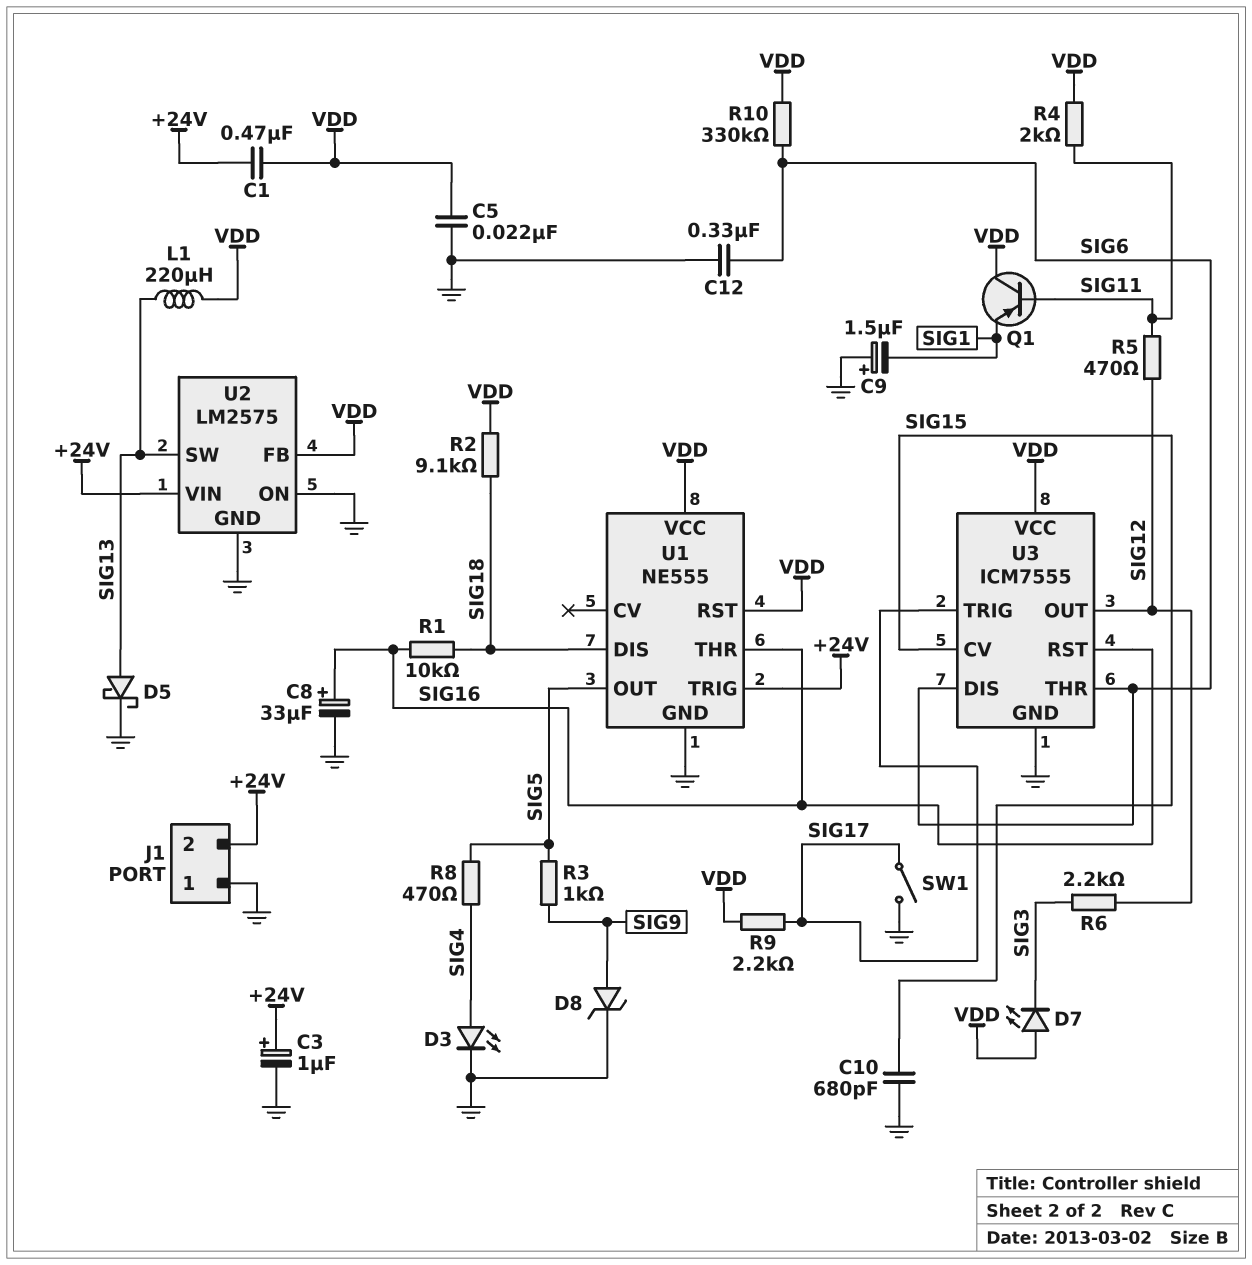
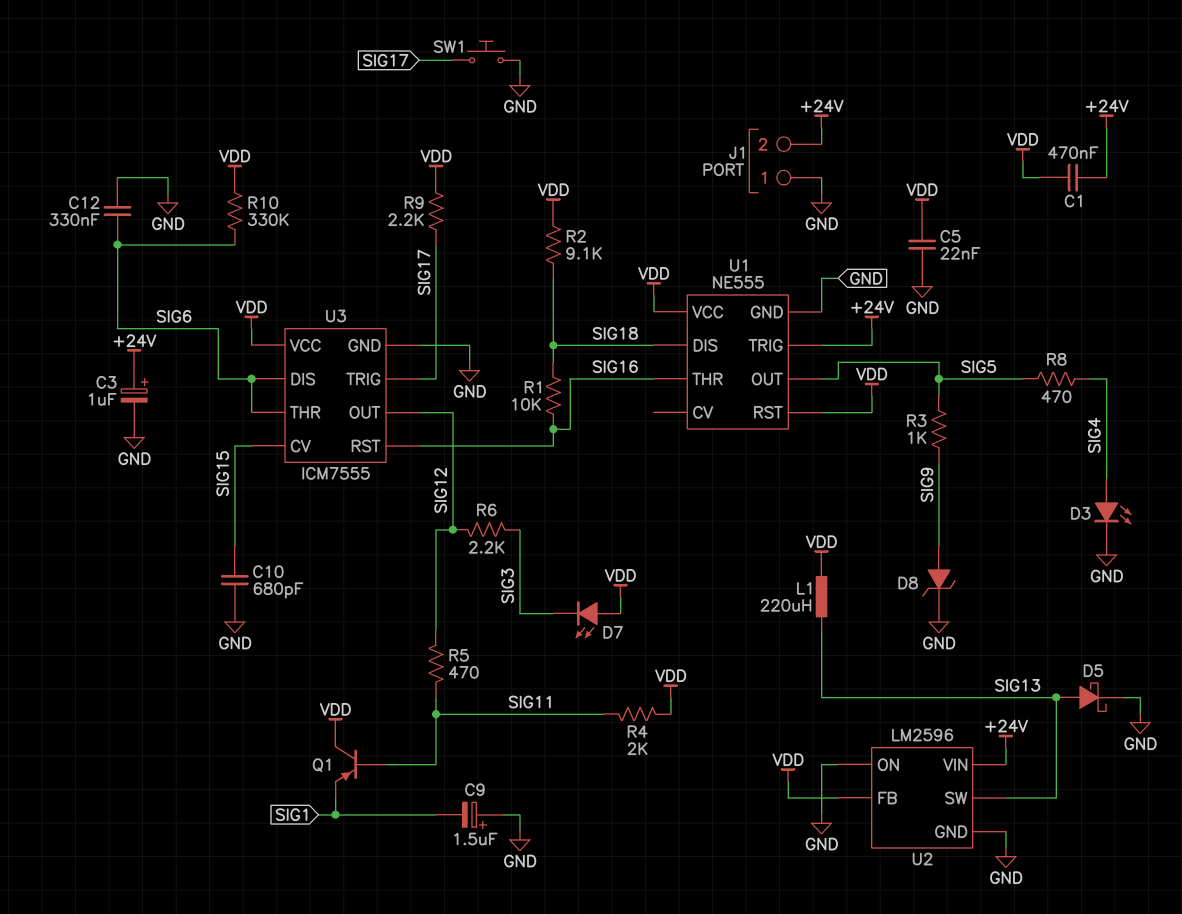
C8: 33uF (plus SIG16, minus GND) -> none
SW1: switch (GND, SIG17) -> button (GND, SIG17)
U2: LM2575 -> LM2596

